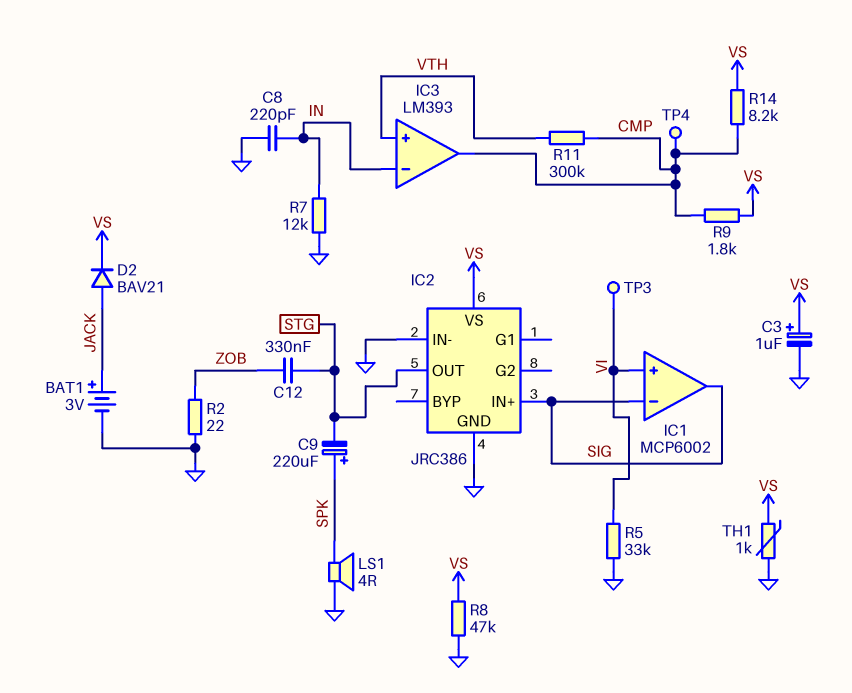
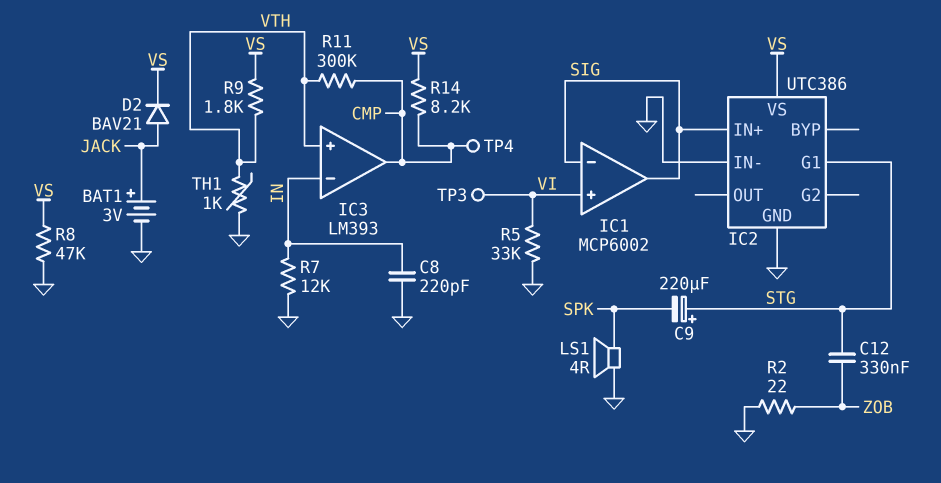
C3: 1uF (plus VS, minus GND) -> none
C9: 220uF (plus SPK, minus STG) -> 220uF (plus STG, minus SPK)
IC2: JRC386 -> UTC386
IC2 pin G1: none -> STG
IC2 pin OUT: STG -> none
R9: 1.8k (CMP, VS) -> 1.8k (VS, VTH)
TH1: 1k (GND, VS) -> 1k (GND, VTH)

